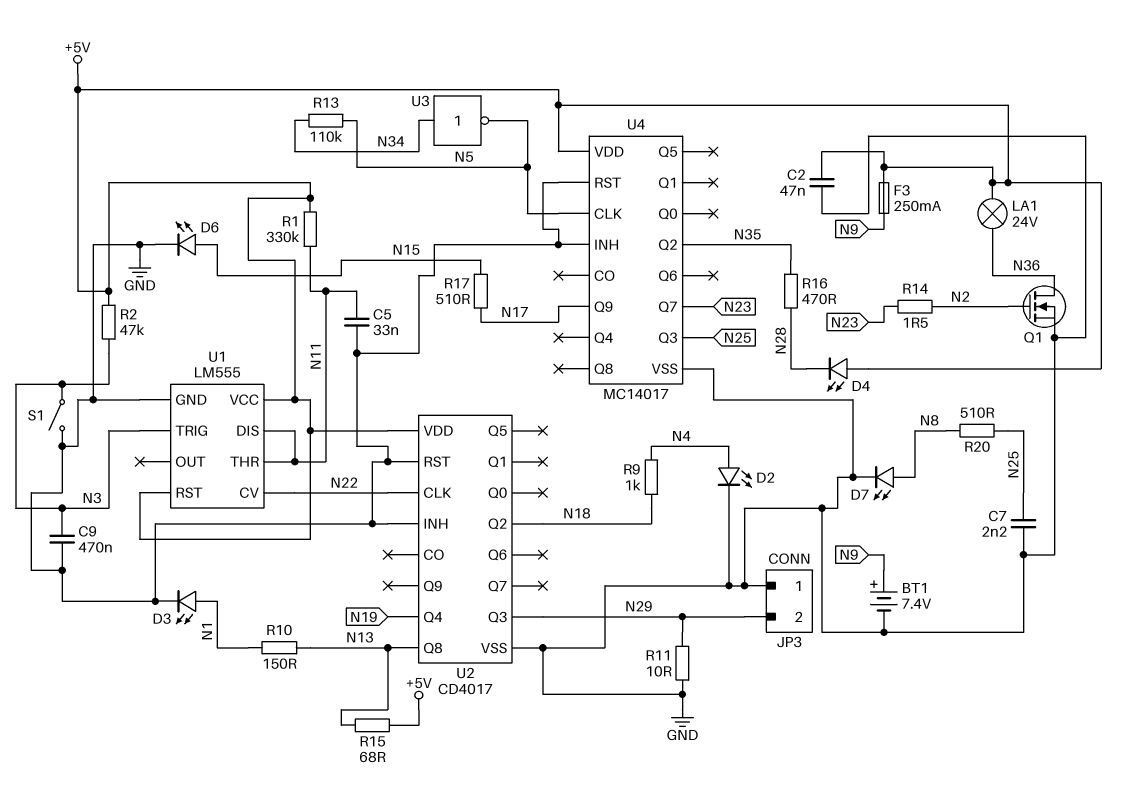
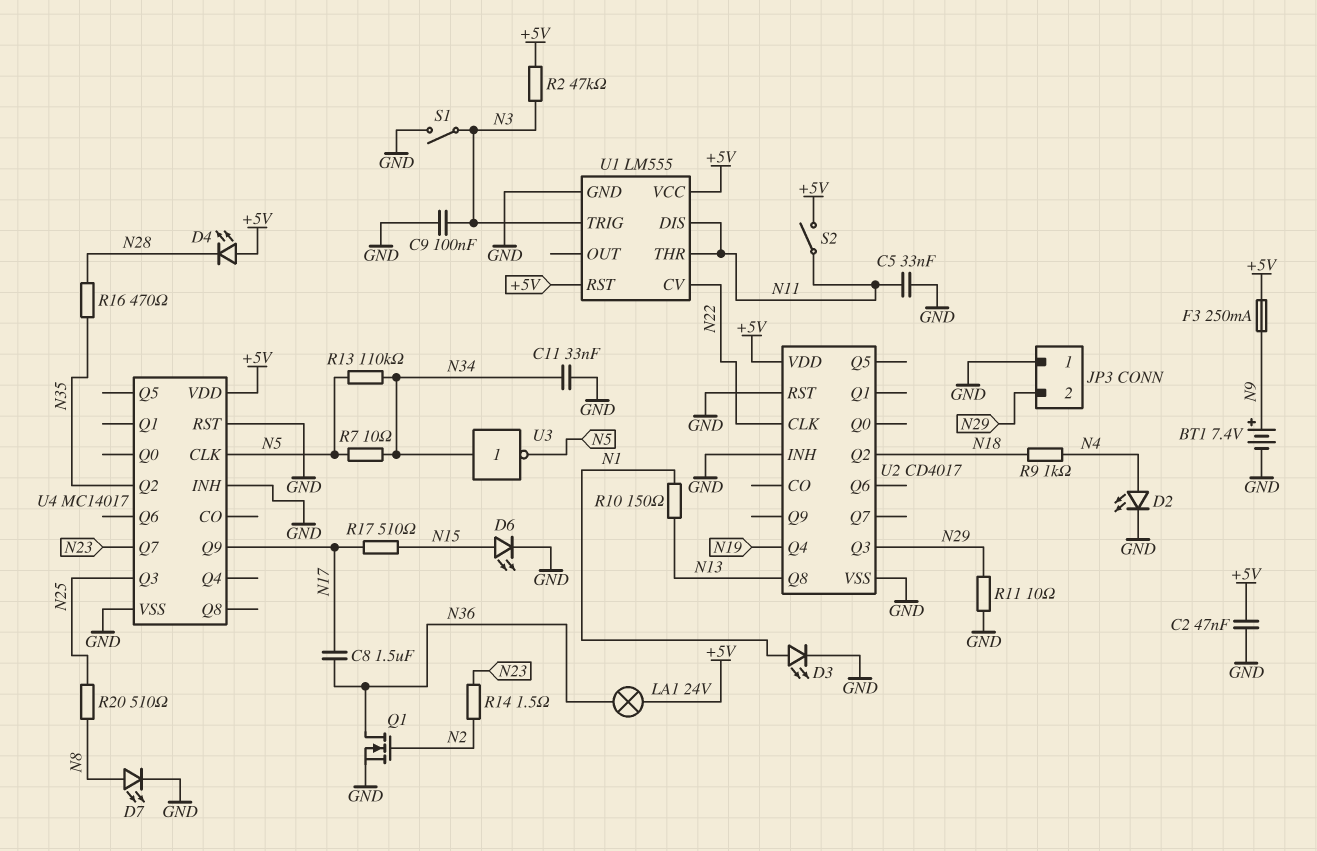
C7: 2.2nF (GND, N25) -> none
C8: none -> 1.5uF (N17, N36)
C9: 470nF (GND, N3) -> 100nF (GND, N3)
C11: none -> 33nF (GND, N34)
R1: 330k (+5V, N11) -> none
R7: none -> 10 (N5, N34)
R15: 68 (+5V, N13) -> none
S2: none -> switch (+5V, N11)

